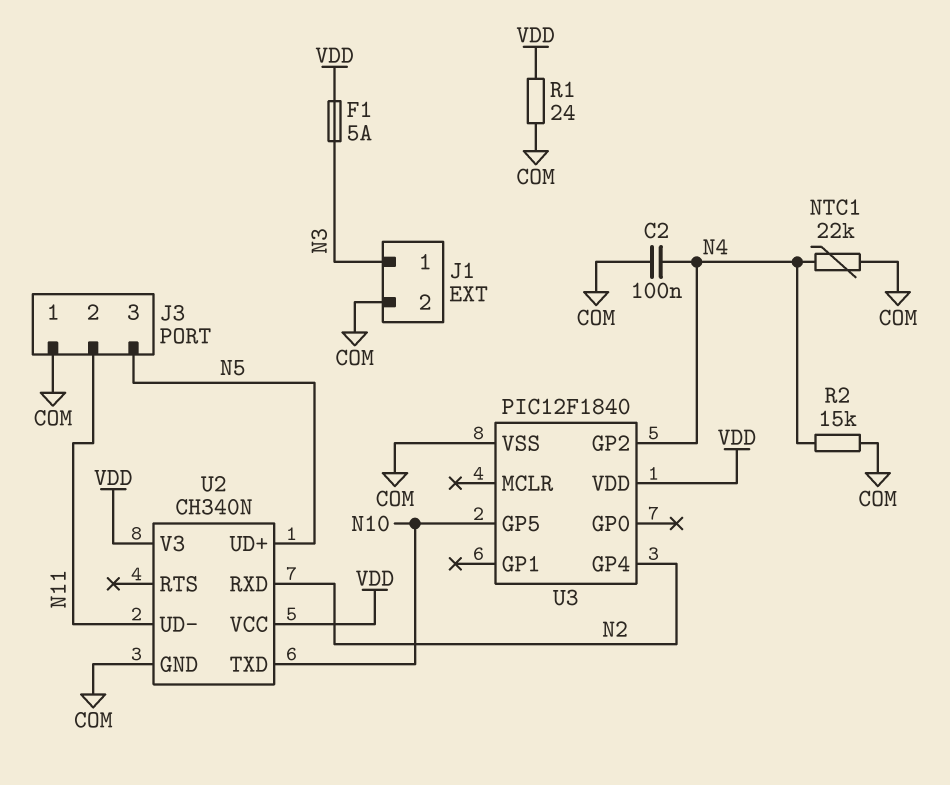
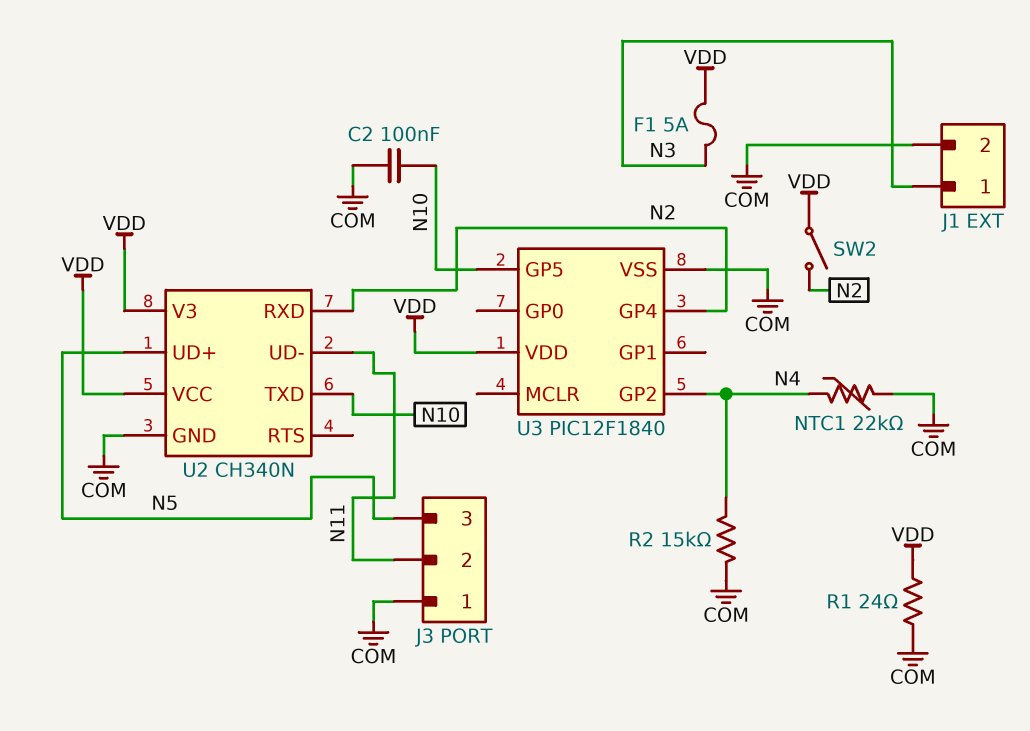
C2: 100nF (COM, N4) -> 100nF (COM, N10)
SW2: none -> switch (N2, VDD)

